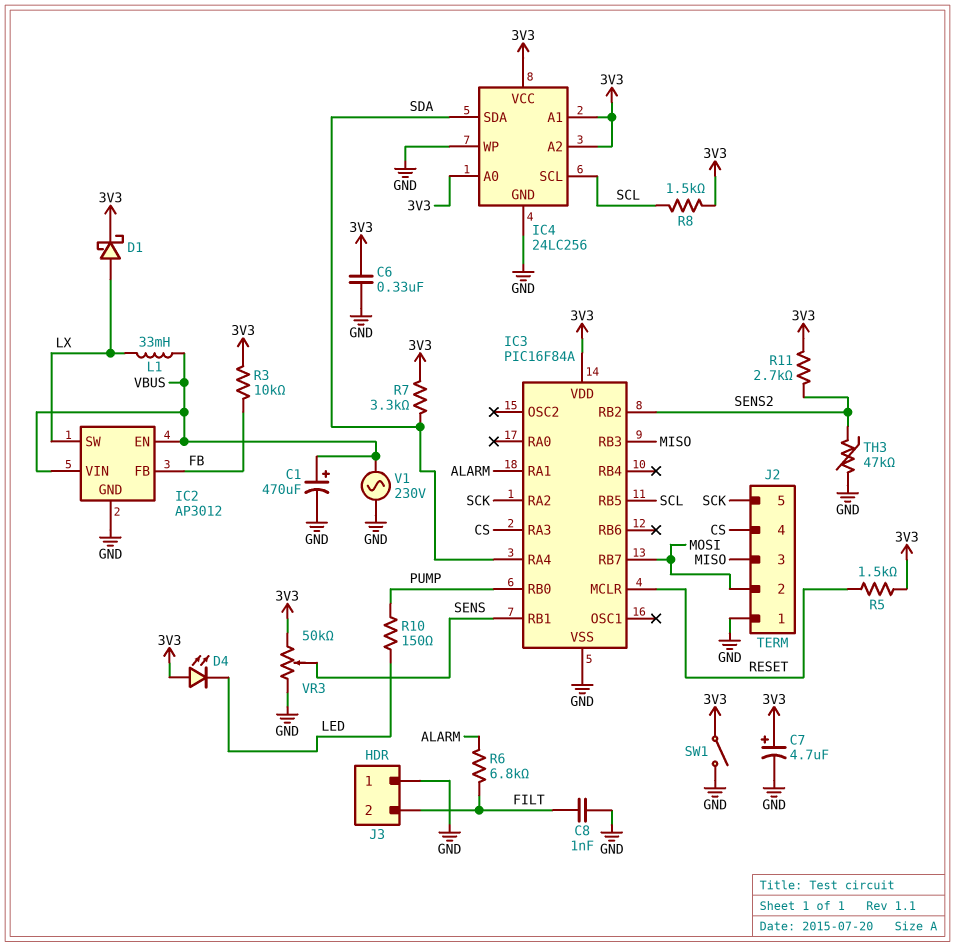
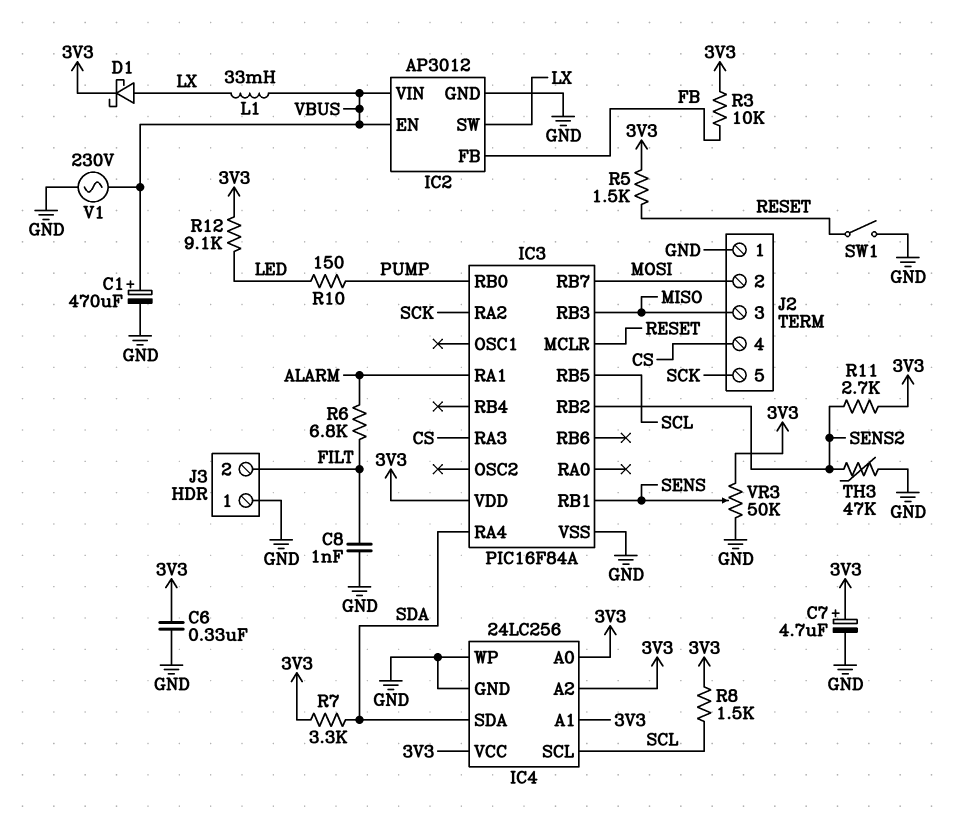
D4: LED (A 3V3, K LED) -> none
R12: none -> 9.1k (3V3, LED)
SW1: switch (3V3, GND) -> switch (GND, RESET)

